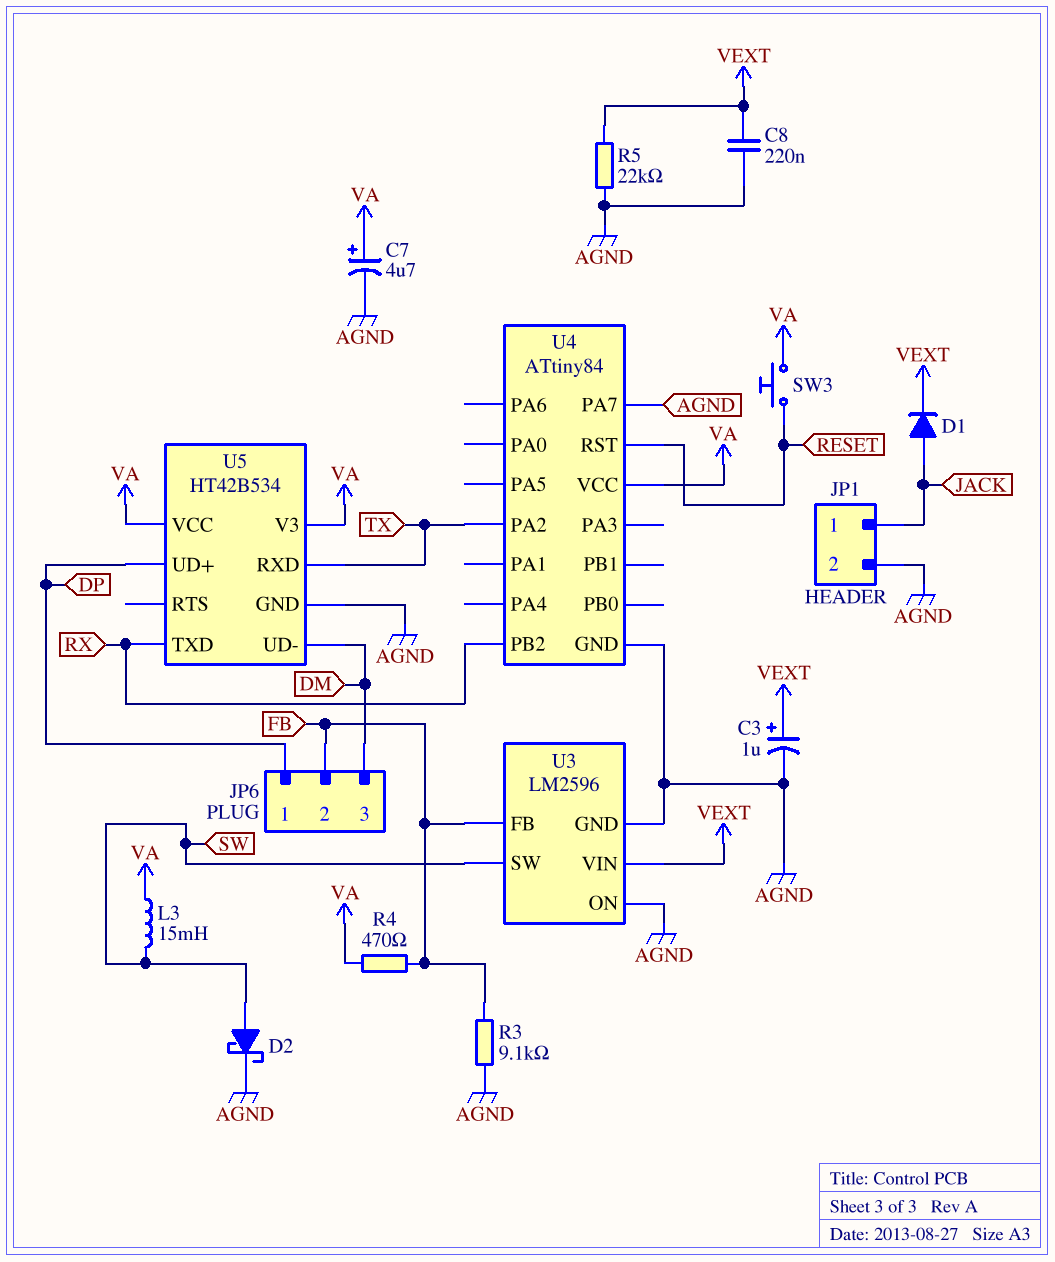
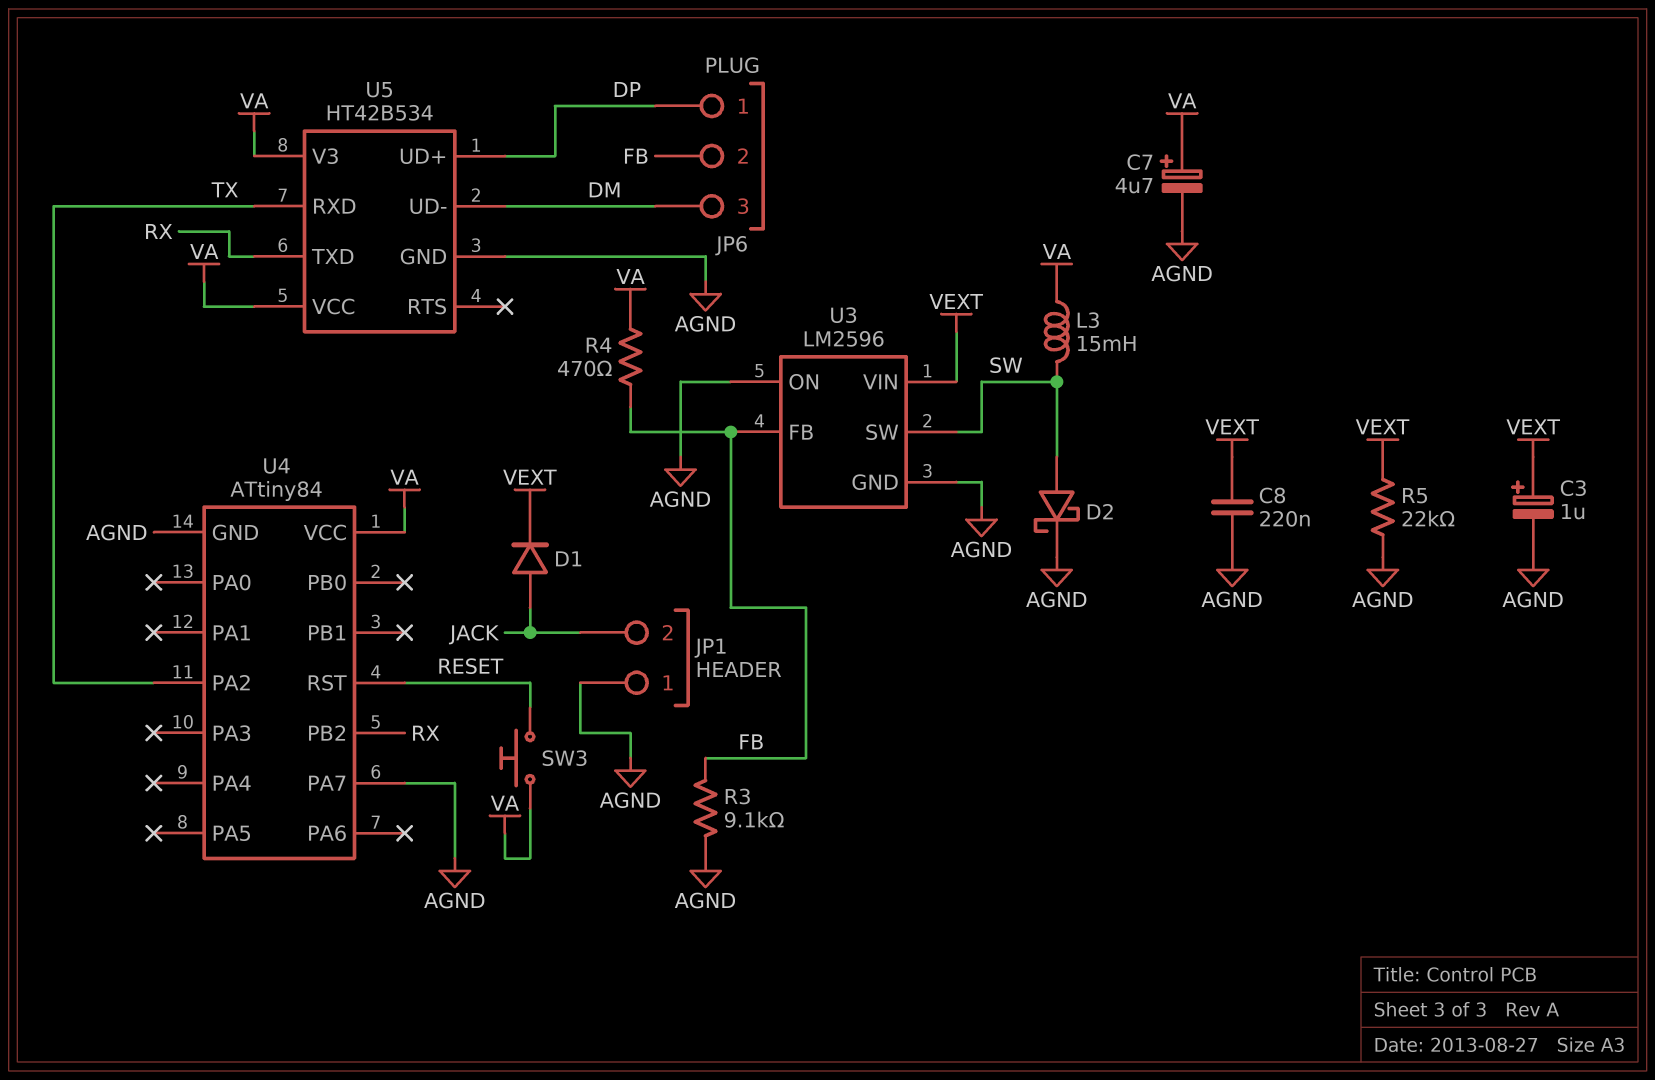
JP1 pin 1: JACK -> AGND
JP1 pin 2: AGND -> JACK

